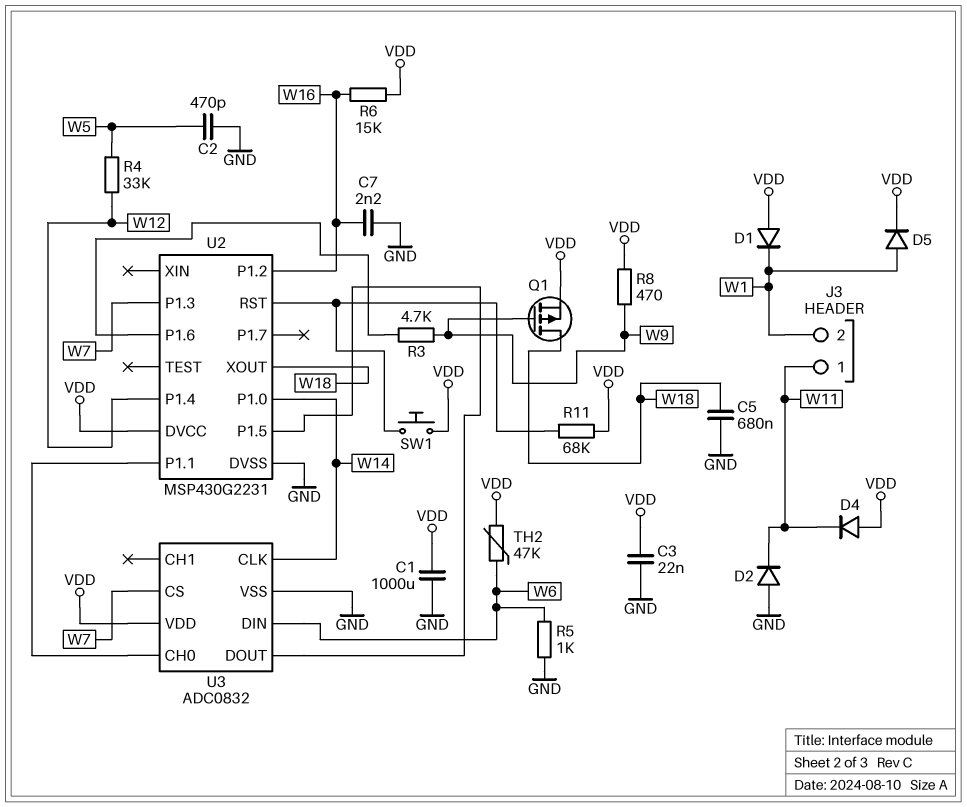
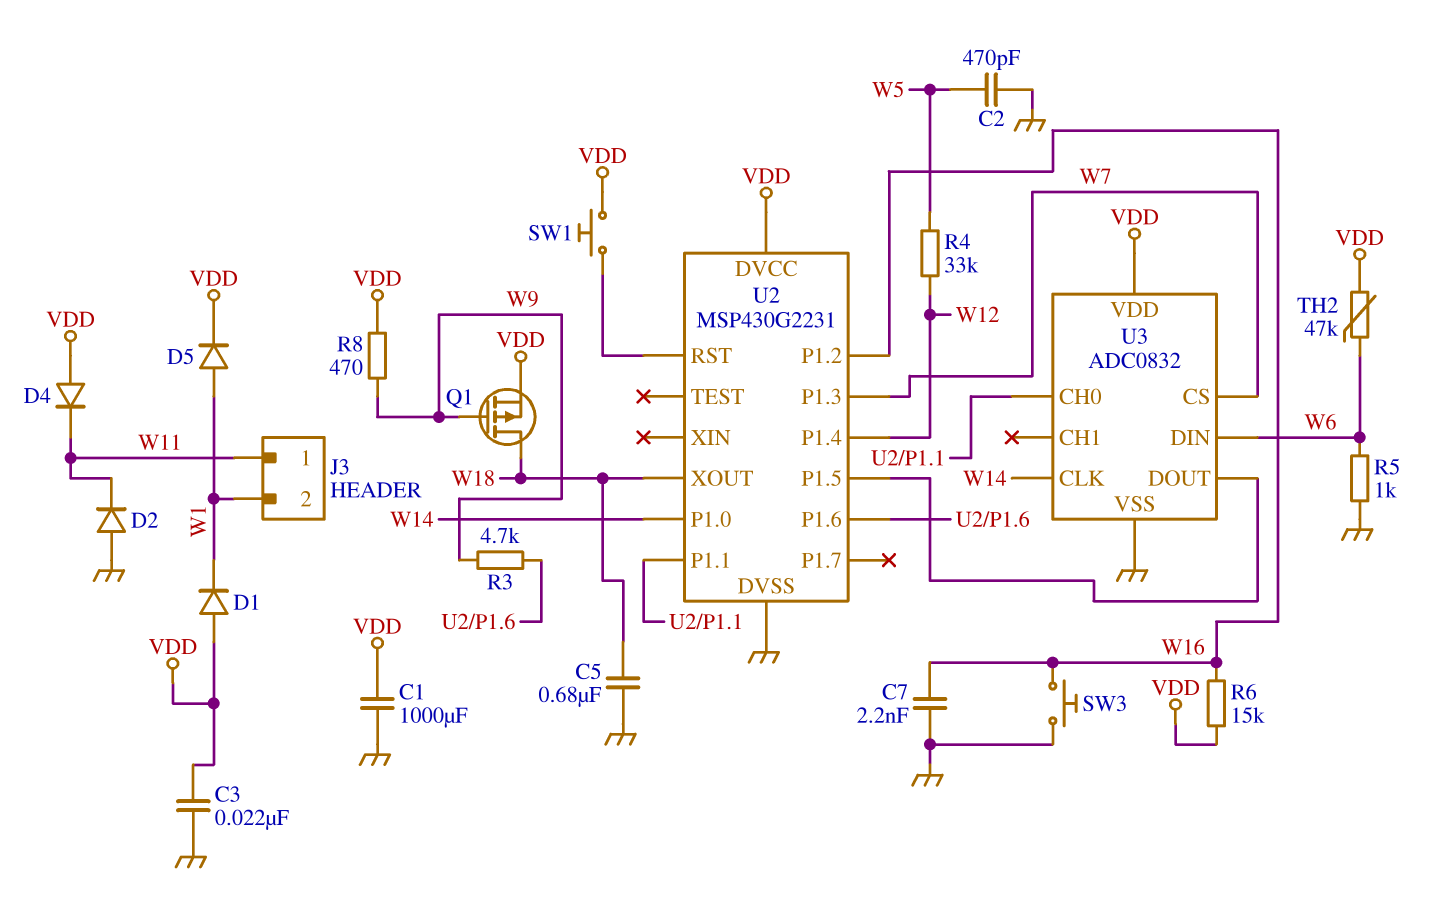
R11: 68k (U2/RST, VDD) -> none
SW3: none -> button (GND, W16)

